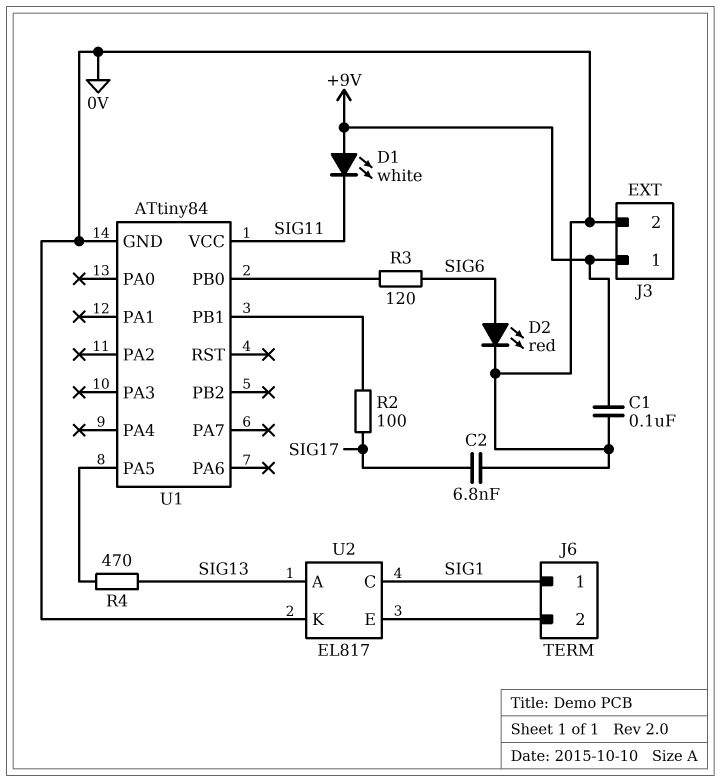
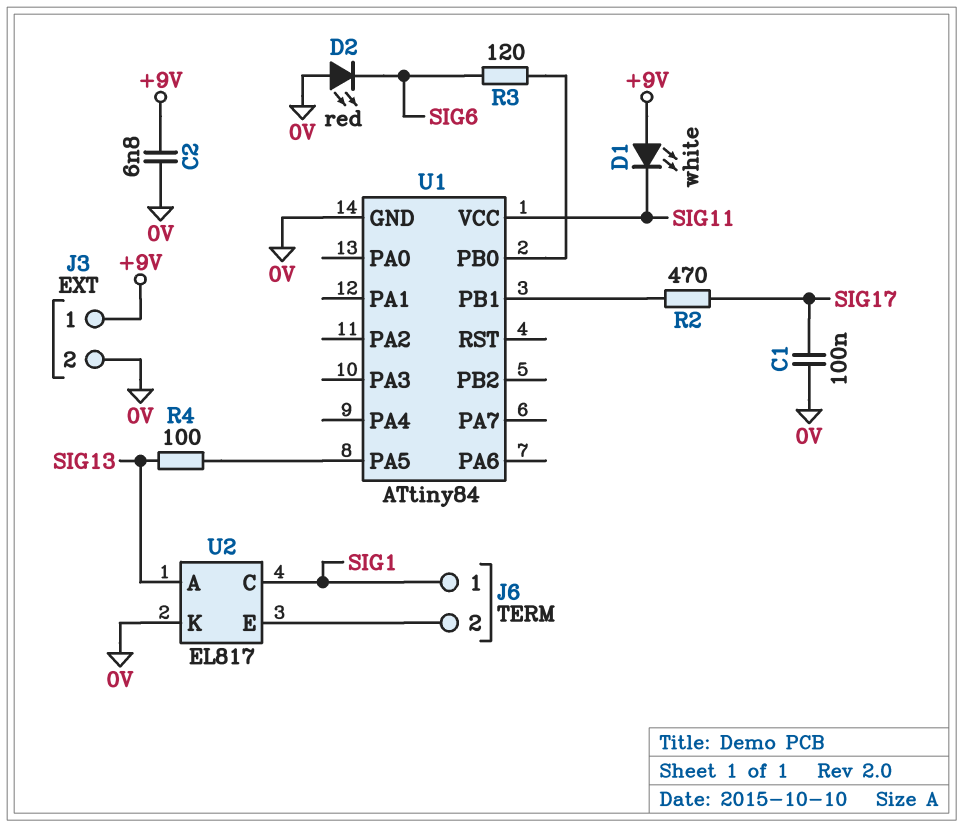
C1: 100nF (+9V, 0V) -> 100nF (0V, SIG17)
C2: 6.8nF (0V, SIG17) -> 6.8nF (+9V, 0V)
D2: LED red (A SIG6, K 0V) -> LED red (A 0V, K SIG6)
R2: 100 (SIG17, U1/PB1) -> 470 (SIG17, U1/PB1)
R4: 470 (SIG13, U1/PA5) -> 100 (SIG13, U1/PA5)

